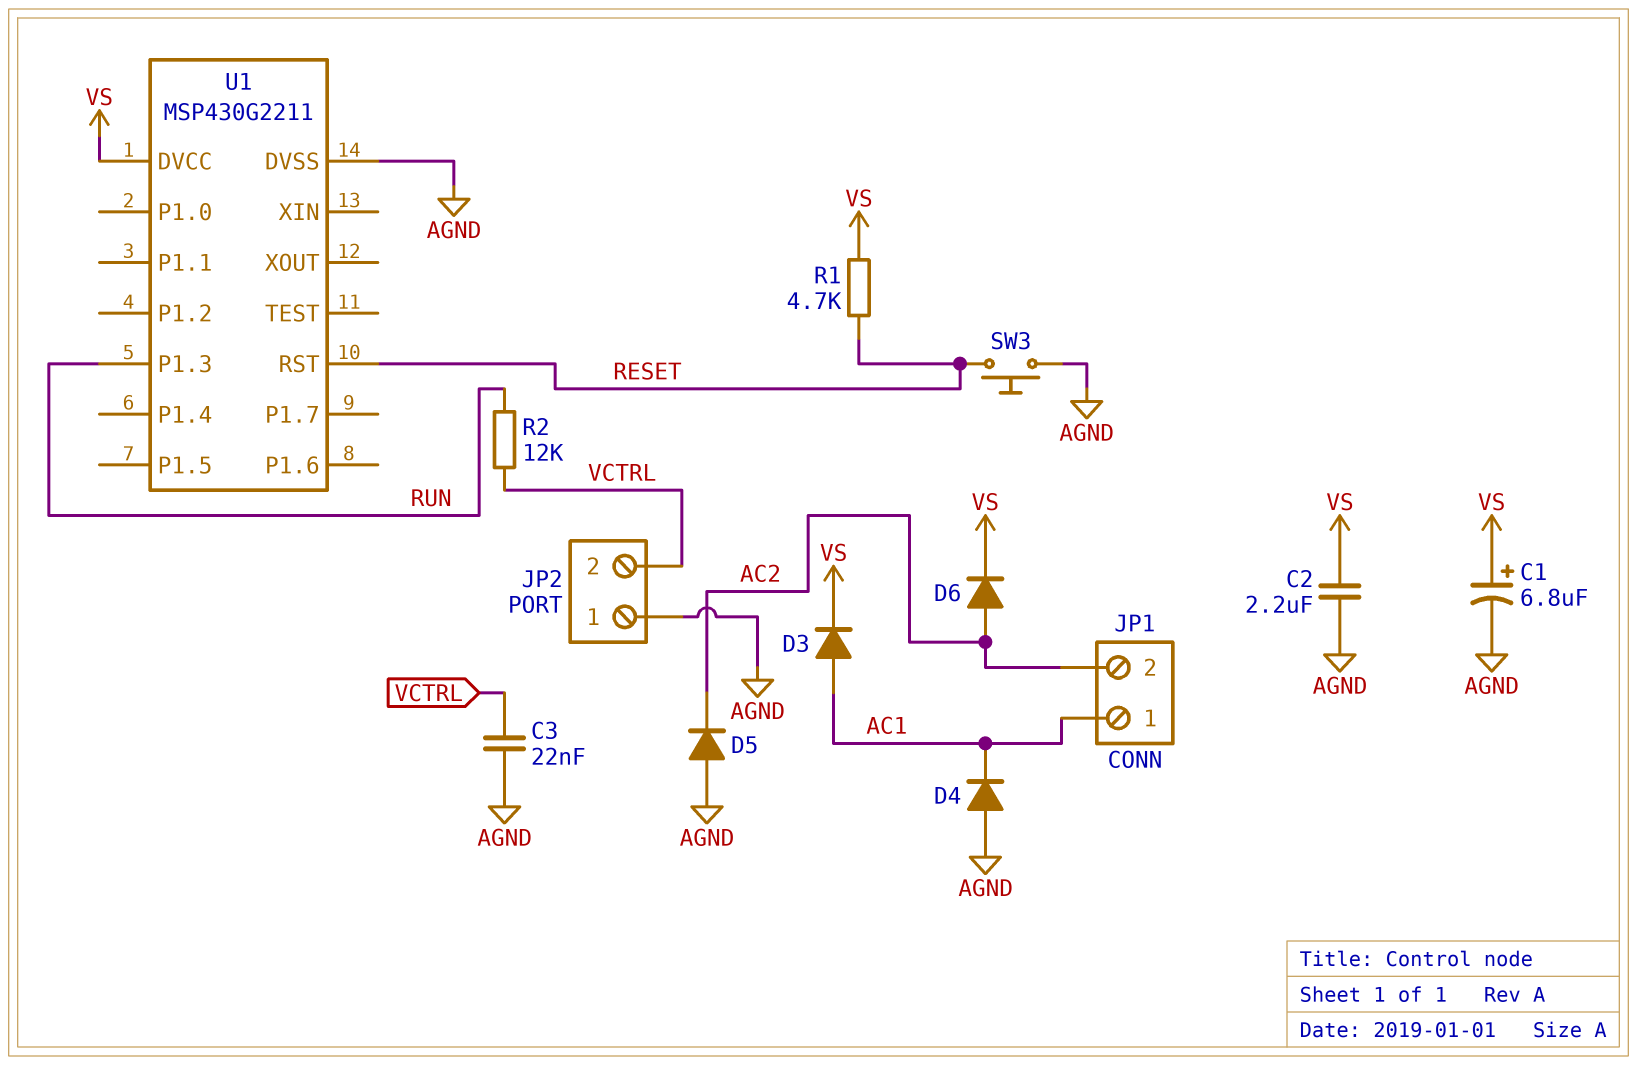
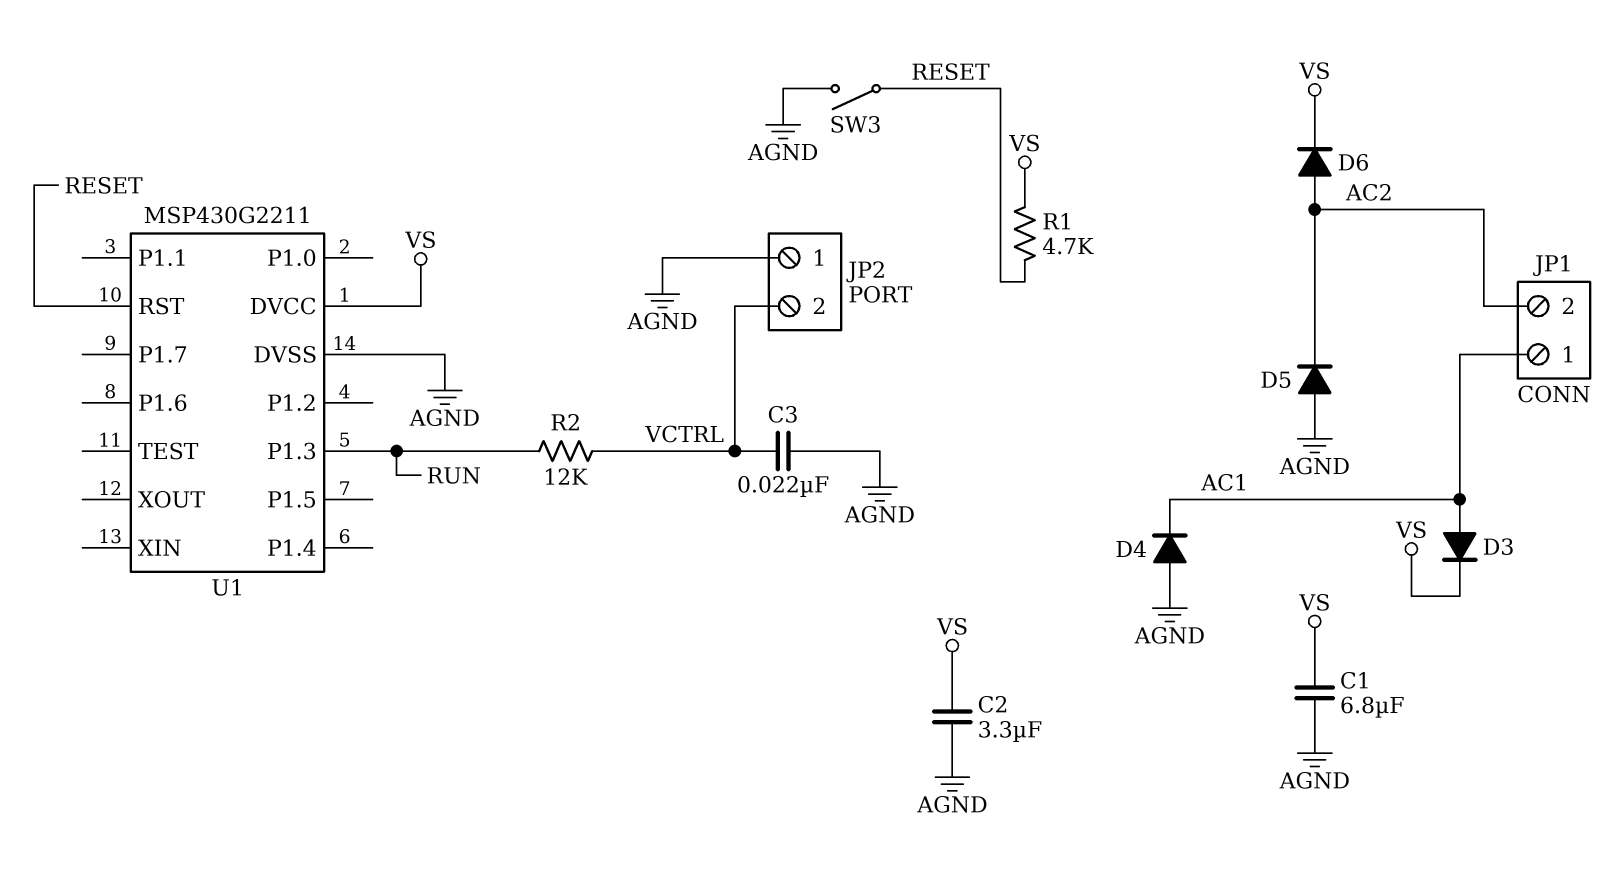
C1: 6.8uF (plus VS, minus AGND) -> 6.8uF (AGND, VS)
C2: 2.2uF (AGND, VS) -> 3.3uF (AGND, VS)
SW3: button (AGND, RESET) -> switch (AGND, RESET)

